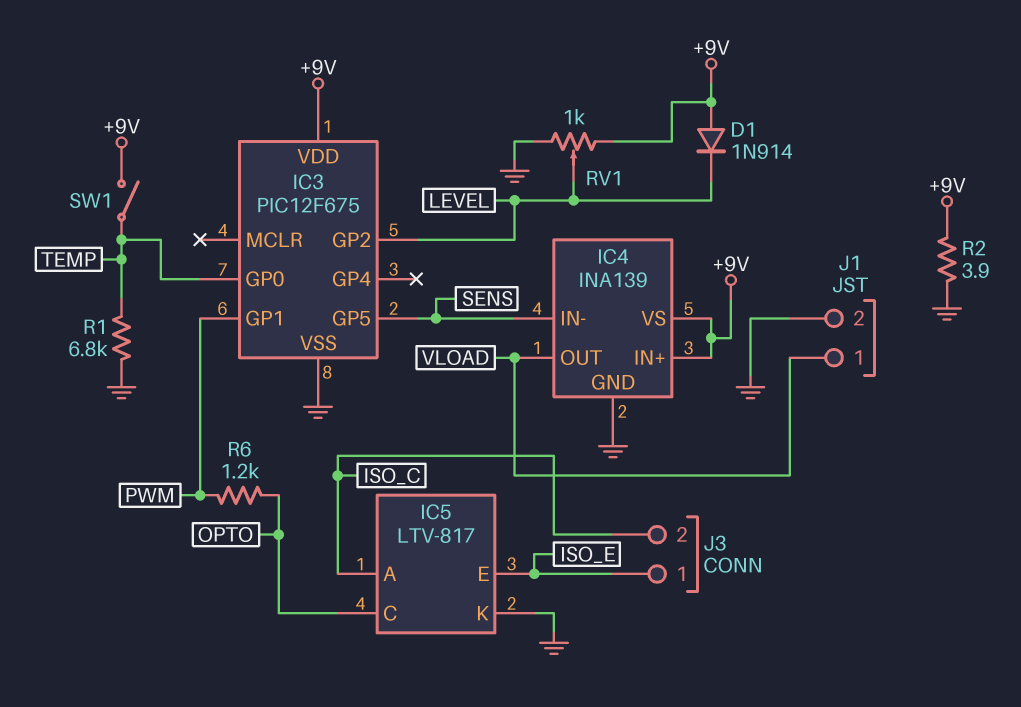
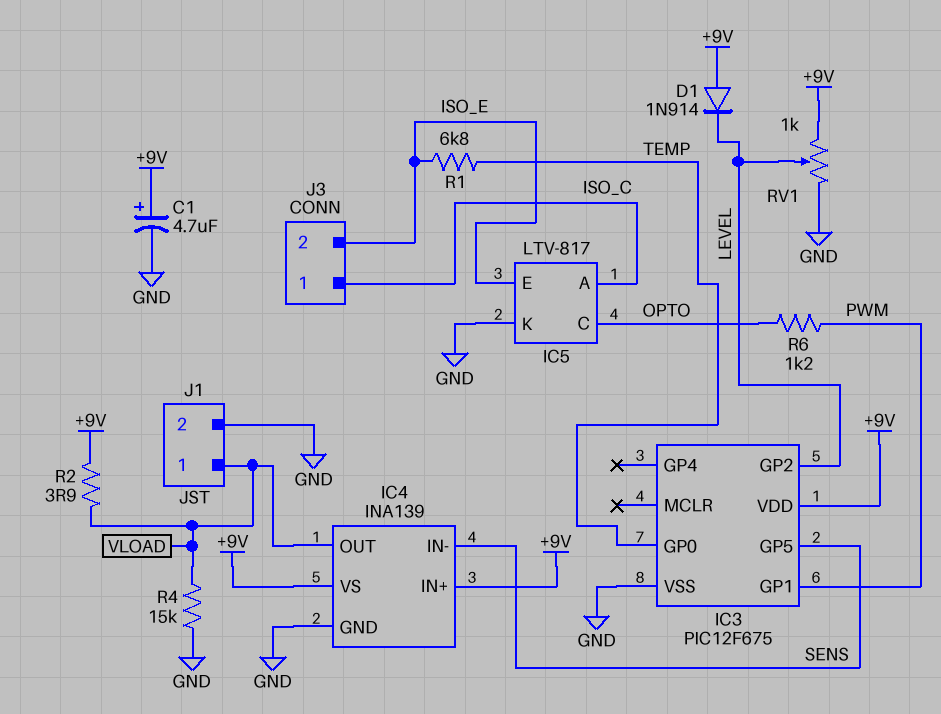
C1: none -> 4.7uF (plus +9V, minus GND)
J3 pin 1: ISO_E -> ISO_C
J3 pin 2: ISO_C -> ISO_E
R1: 6.8k (GND, TEMP) -> 6.8k (ISO_E, TEMP)
R2: 3.9 (+9V, GND) -> 3.9 (+9V, VLOAD)
R4: none -> 15k (GND, VLOAD)
SW1: switch (+9V, TEMP) -> none

